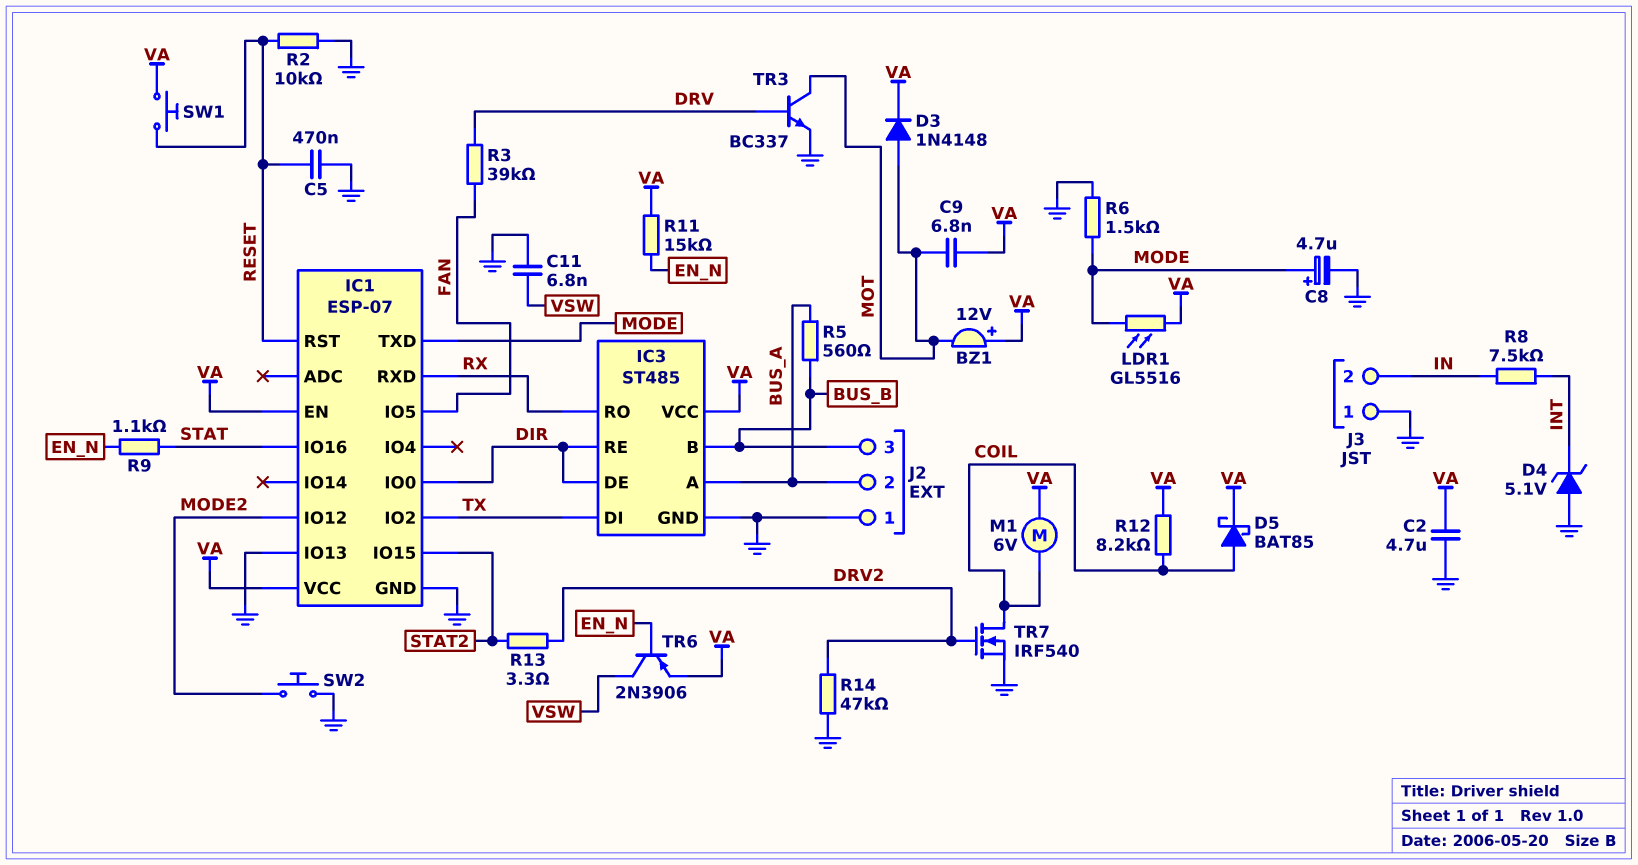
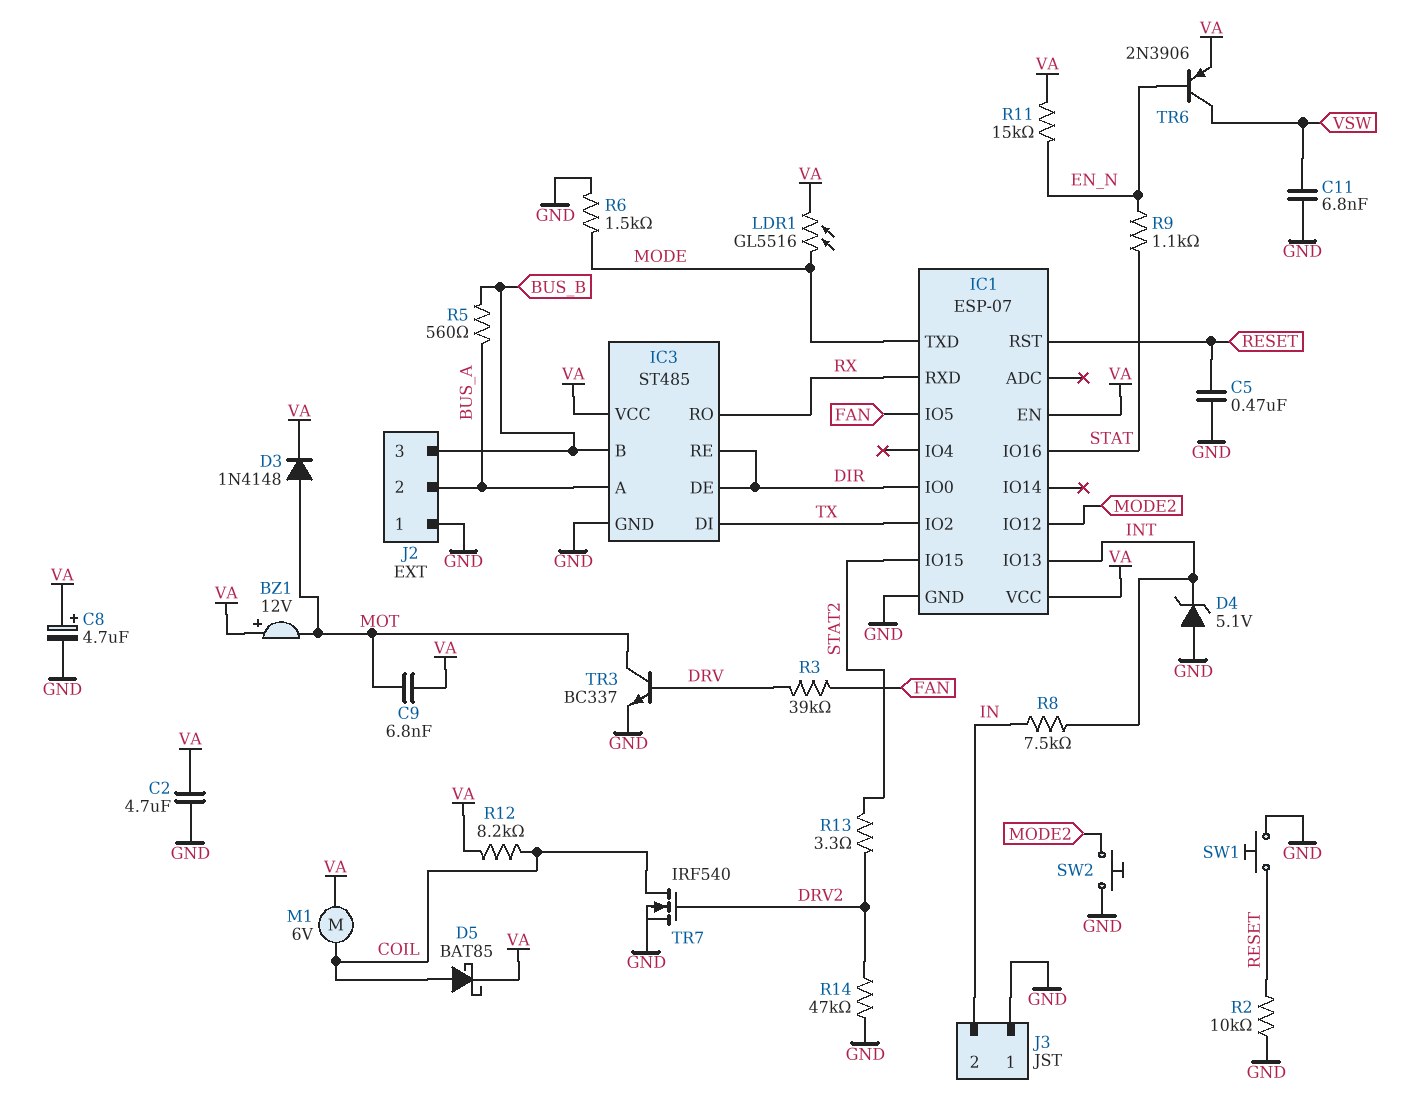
C8: 4.7uF (plus MODE, minus GND) -> 4.7uF (plus VA, minus GND)
IC1 pin IO13: GND -> INT
SW1: button (RESET, VA) -> button (GND, RESET)

